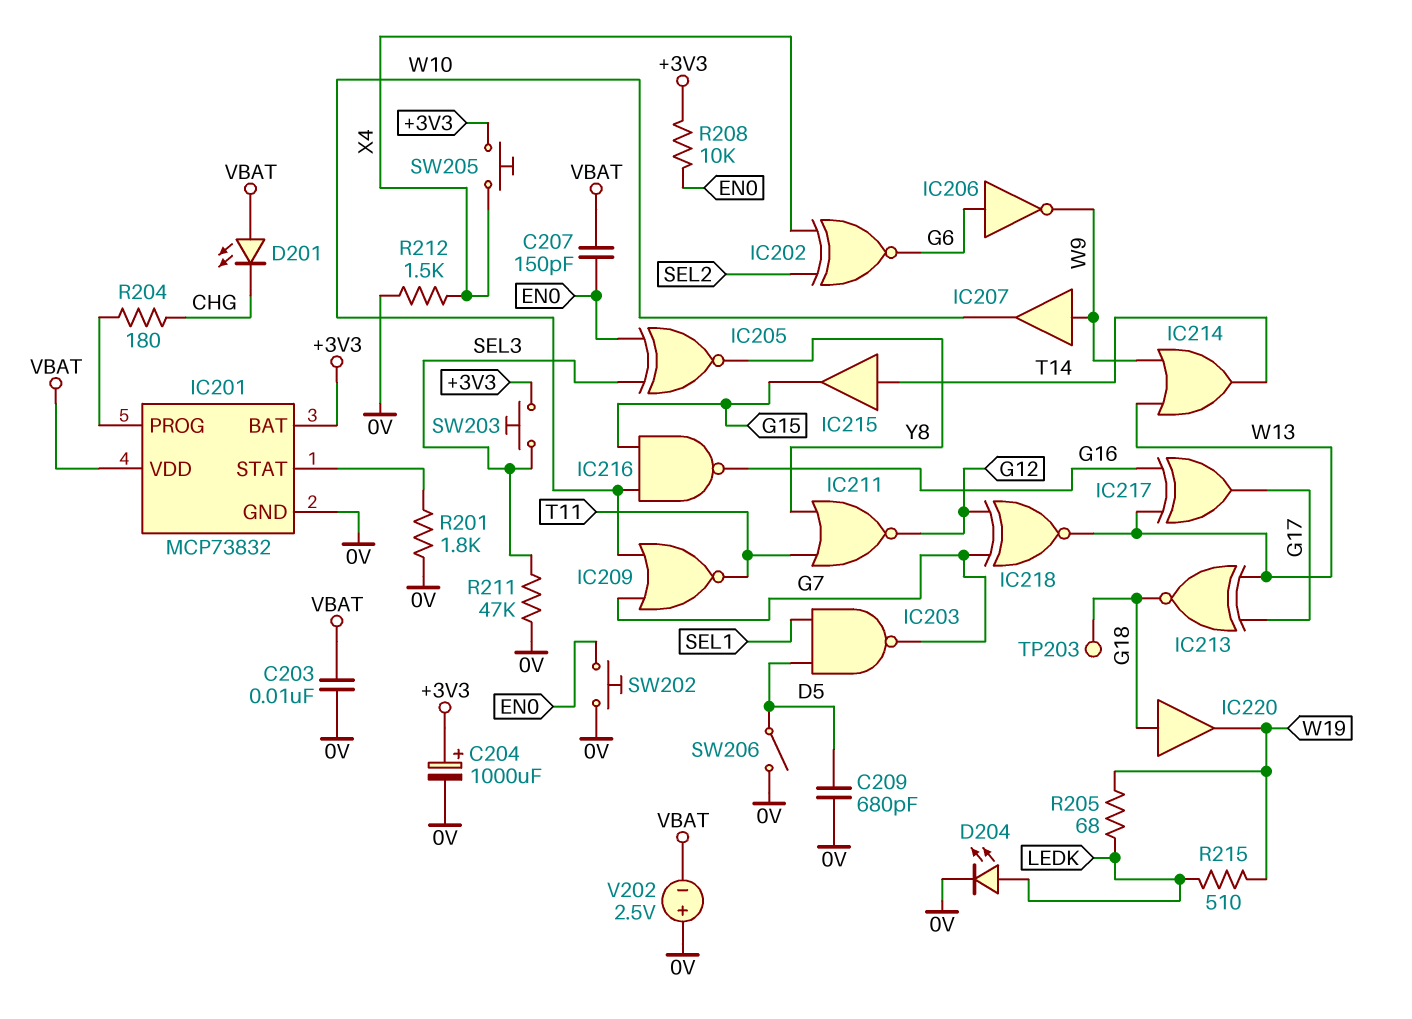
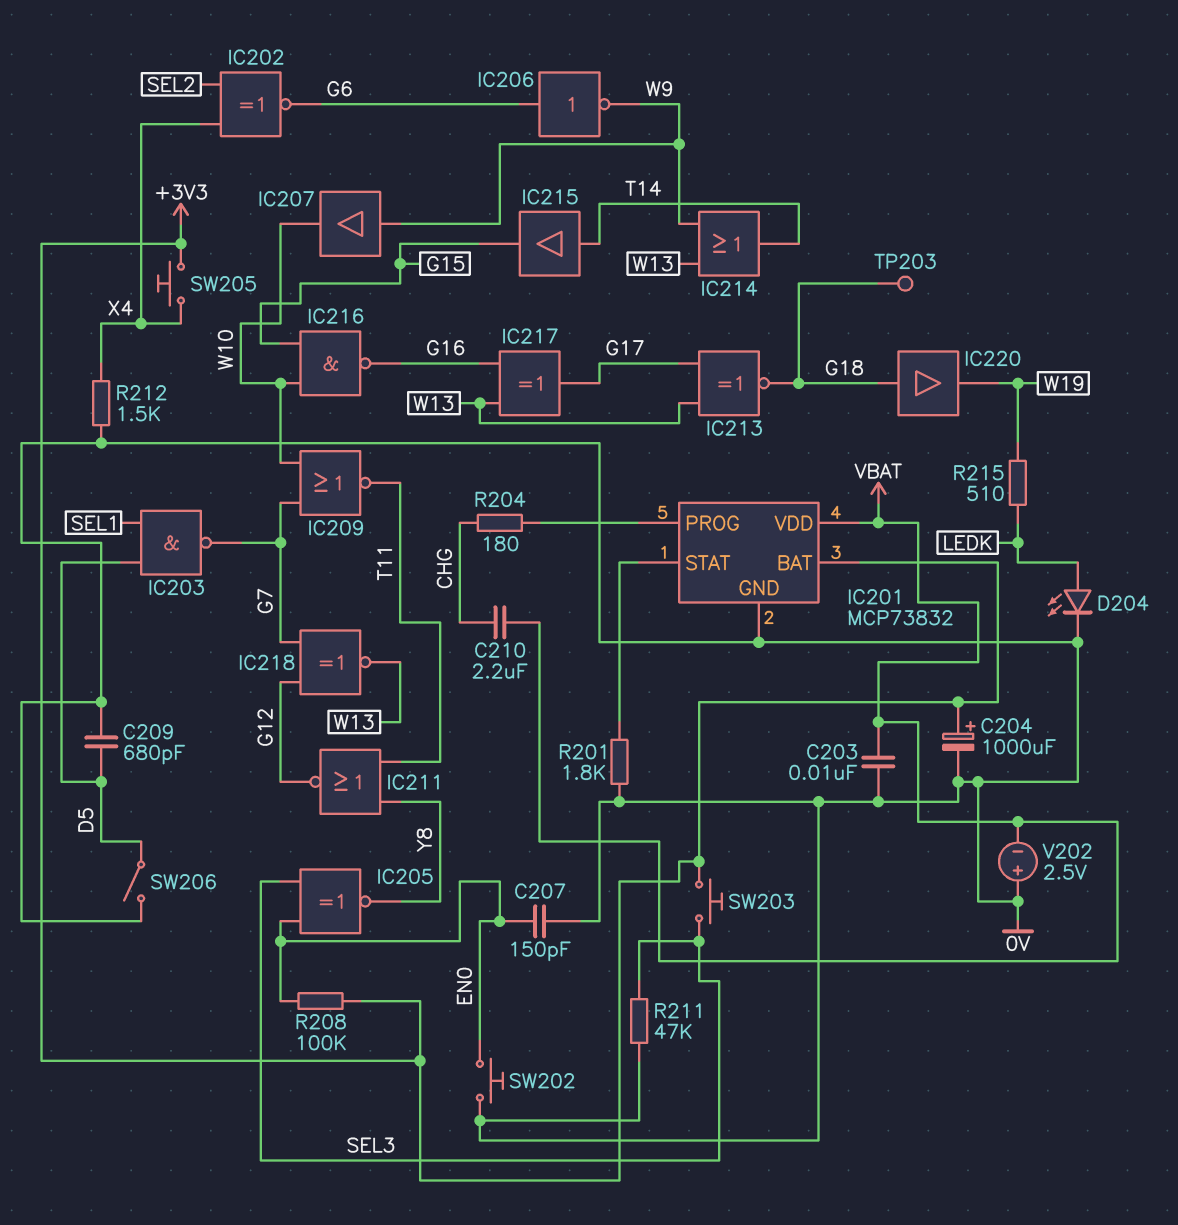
C207: 150pF (EN0, VBAT) -> 150pF (0V, EN0)
C210: none -> 2.2uF (CHG, VBAT)
D201: LED (A VBAT, K CHG) -> none
R205: 68 (LEDK, W19) -> none
R208: 10k (+3V3, EN0) -> 100k (+3V3, EN0)

